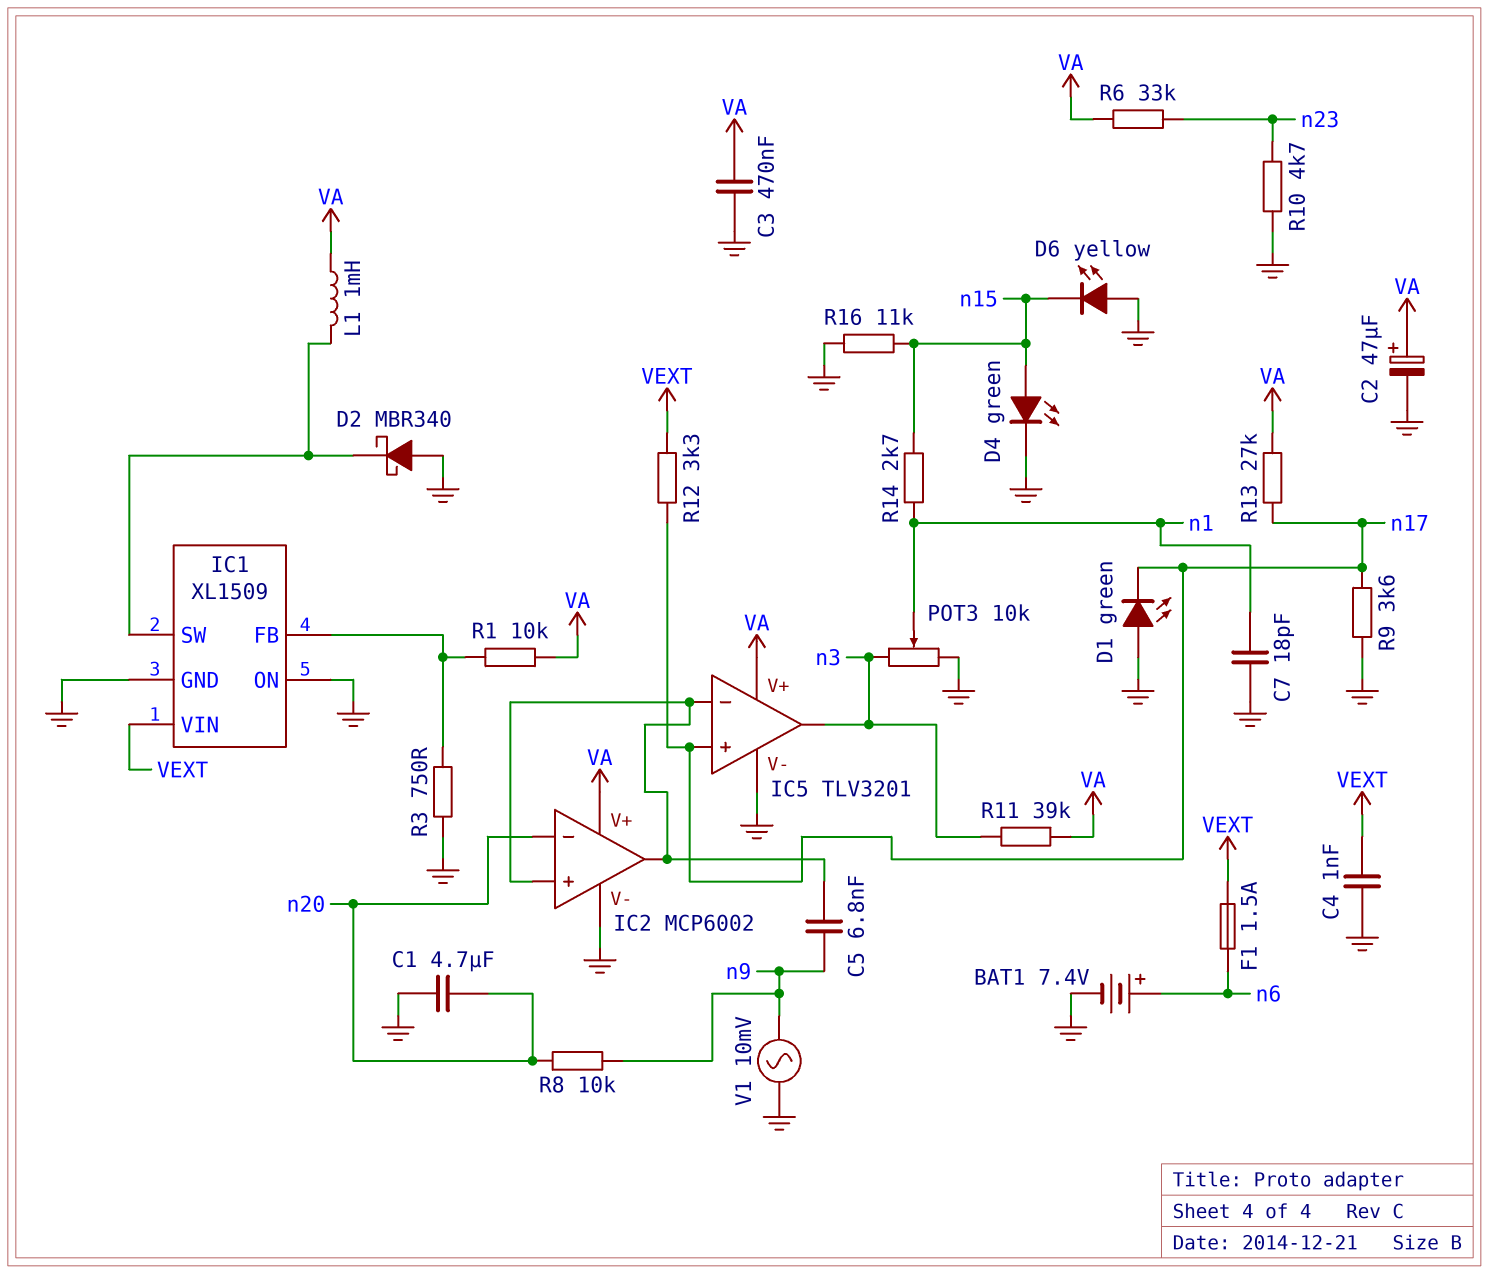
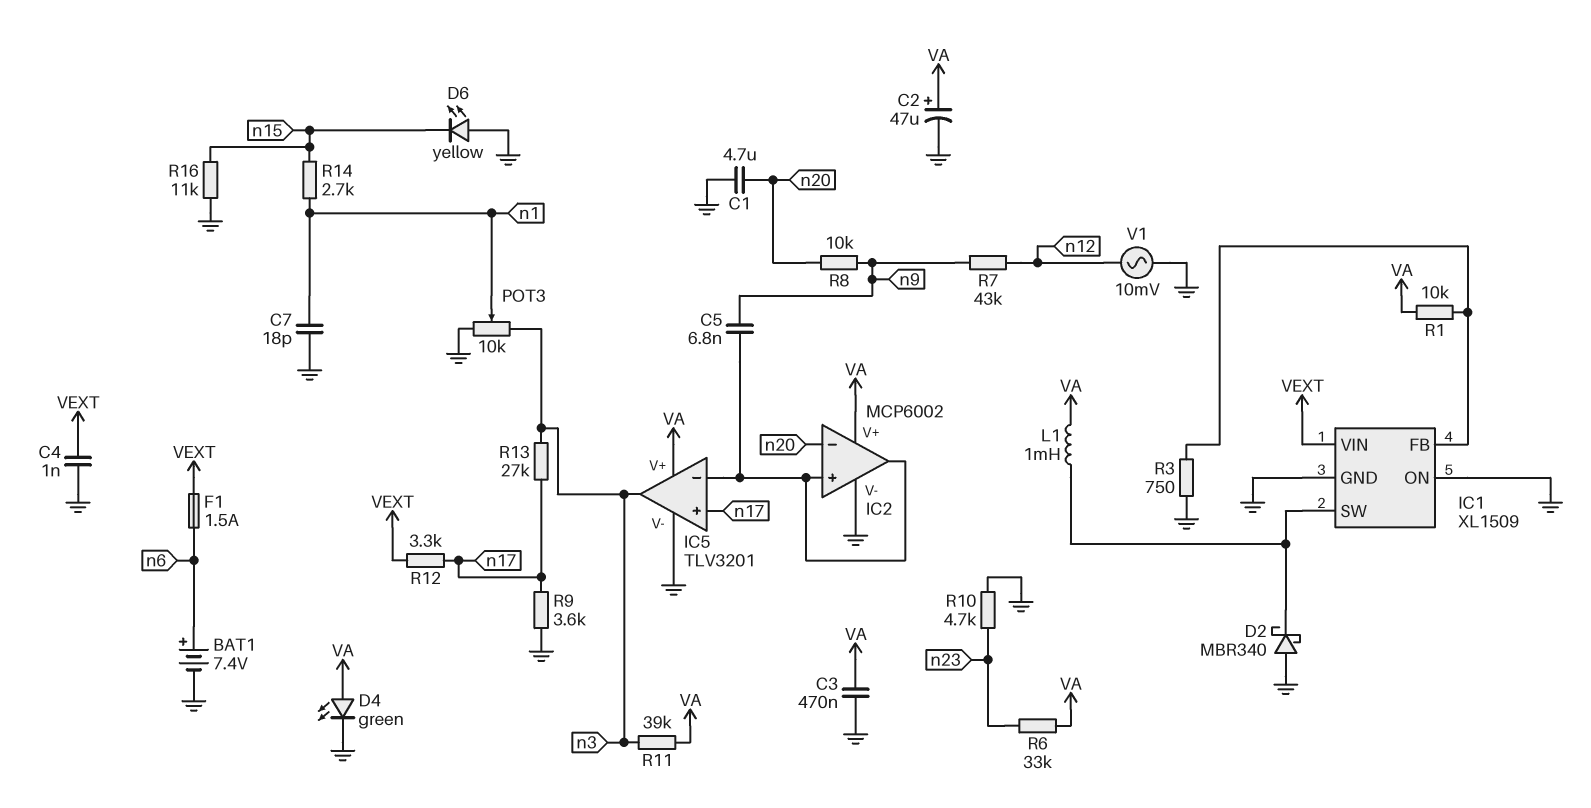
D1: LED green (A GND, K n17) -> none
D4: LED green (A n15, K GND) -> LED green (A VA, K GND)
R7: none -> 43k (n9, n12)
R13: 27k (VA, n17) -> 27k (n3, n17)
V1: AC 10mV (GND, n9) -> AC 10mV (GND, n12)

